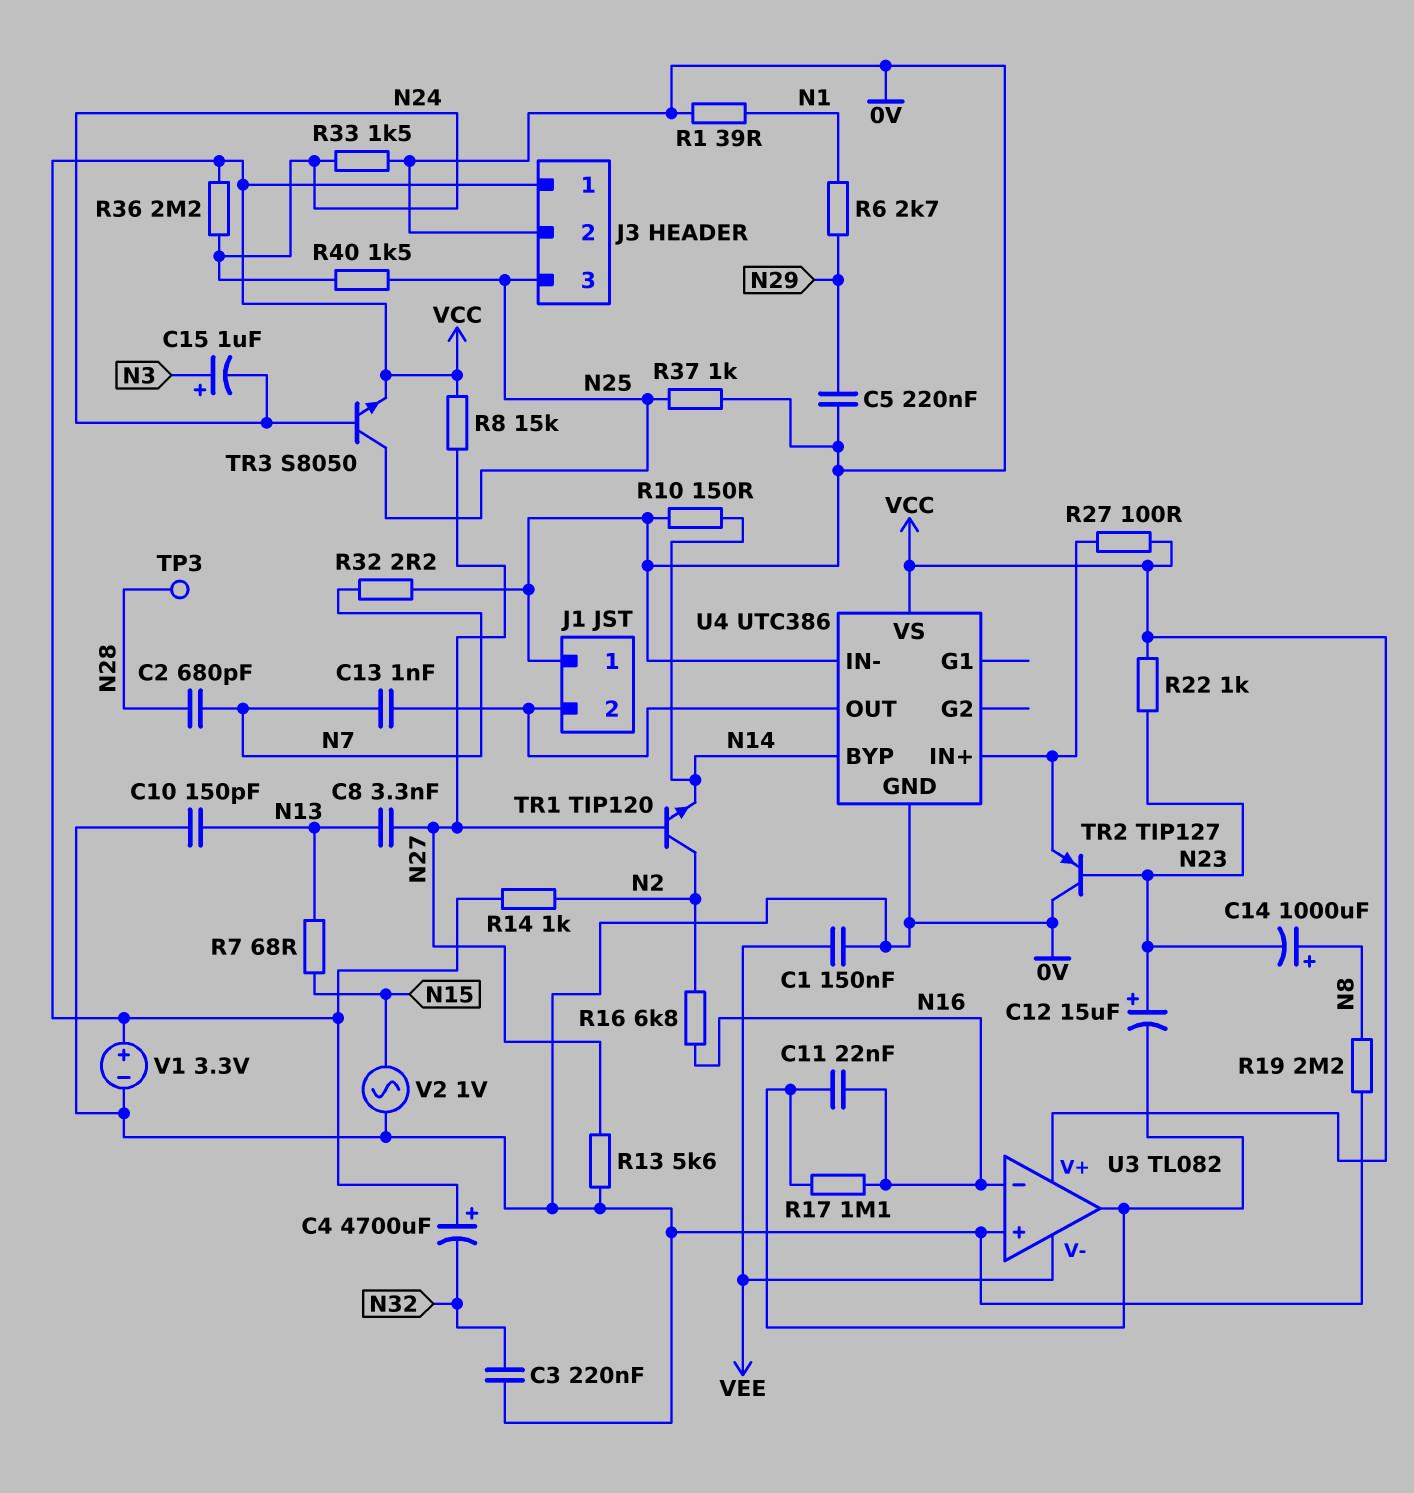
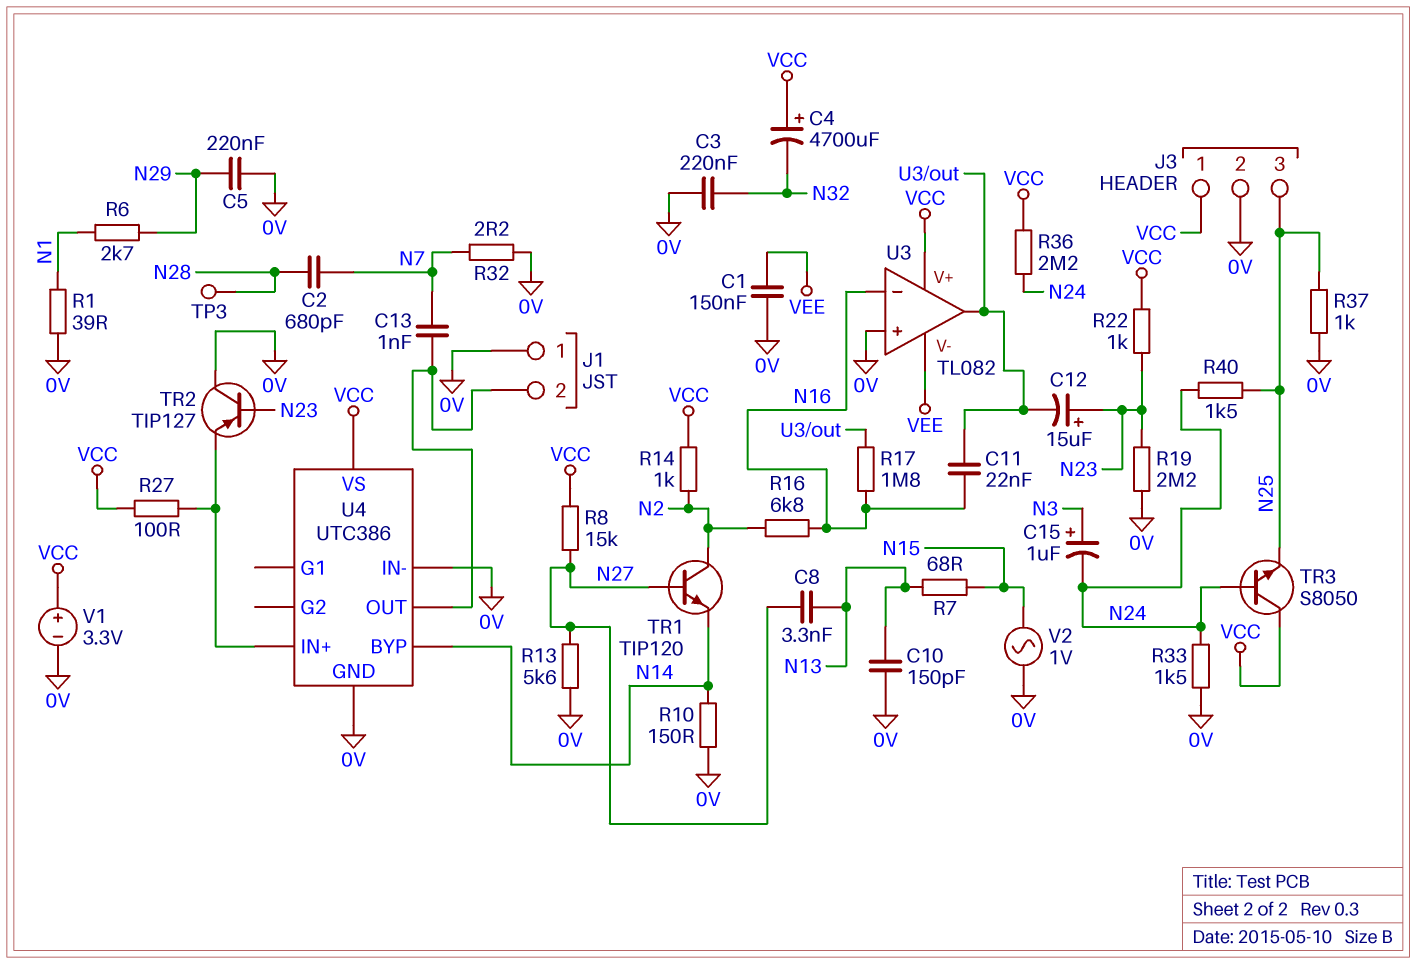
C14: 1000uF (plus N8, minus N23) -> none
R17: 1.1M (N16, U3/out) -> 1.8M (N16, U3/out)
R19: 2.2M (0V, N8) -> 2.2M (0V, N23)
TR3: NPN S8050 (B N24, C N25, E VCC) -> NPN S8050 (B N24, C VCC, E N25)

